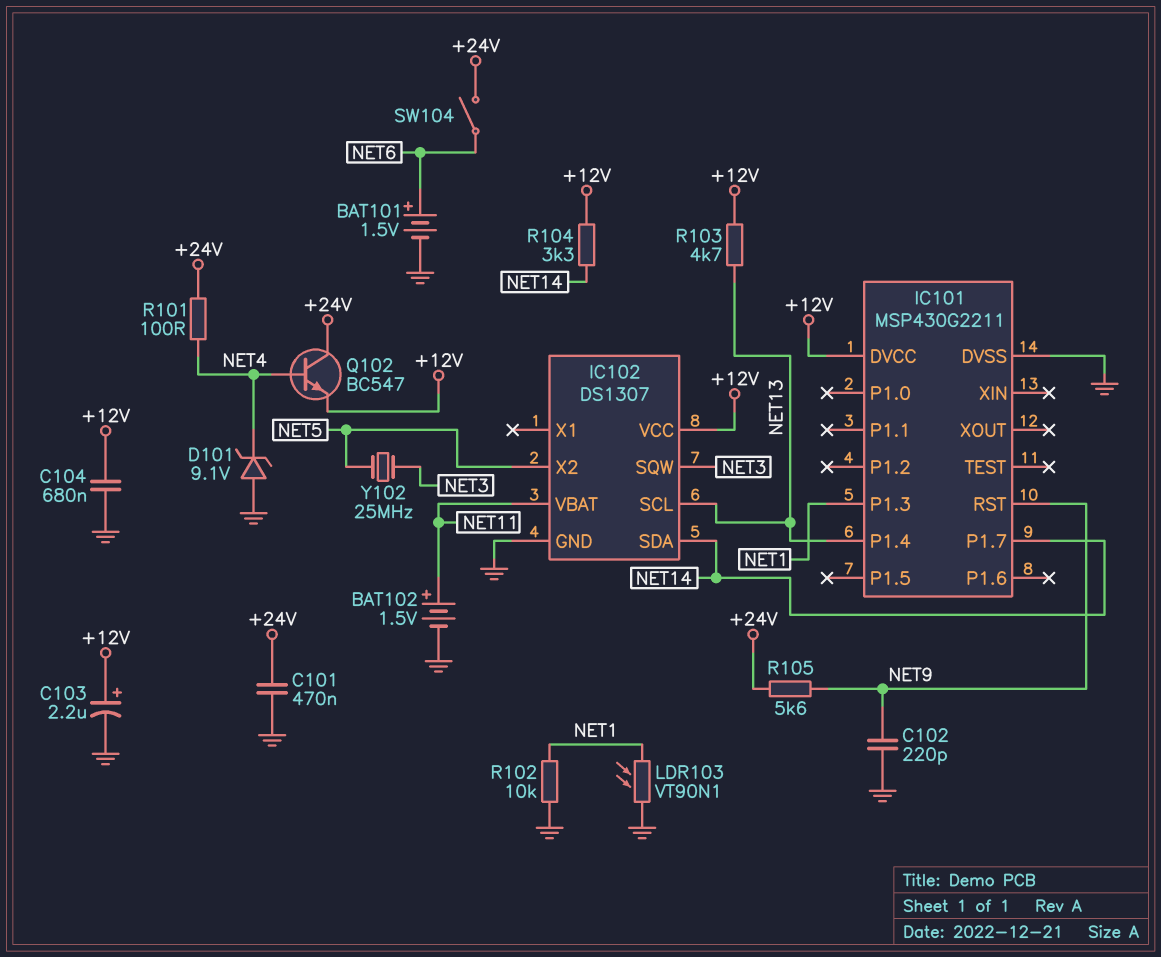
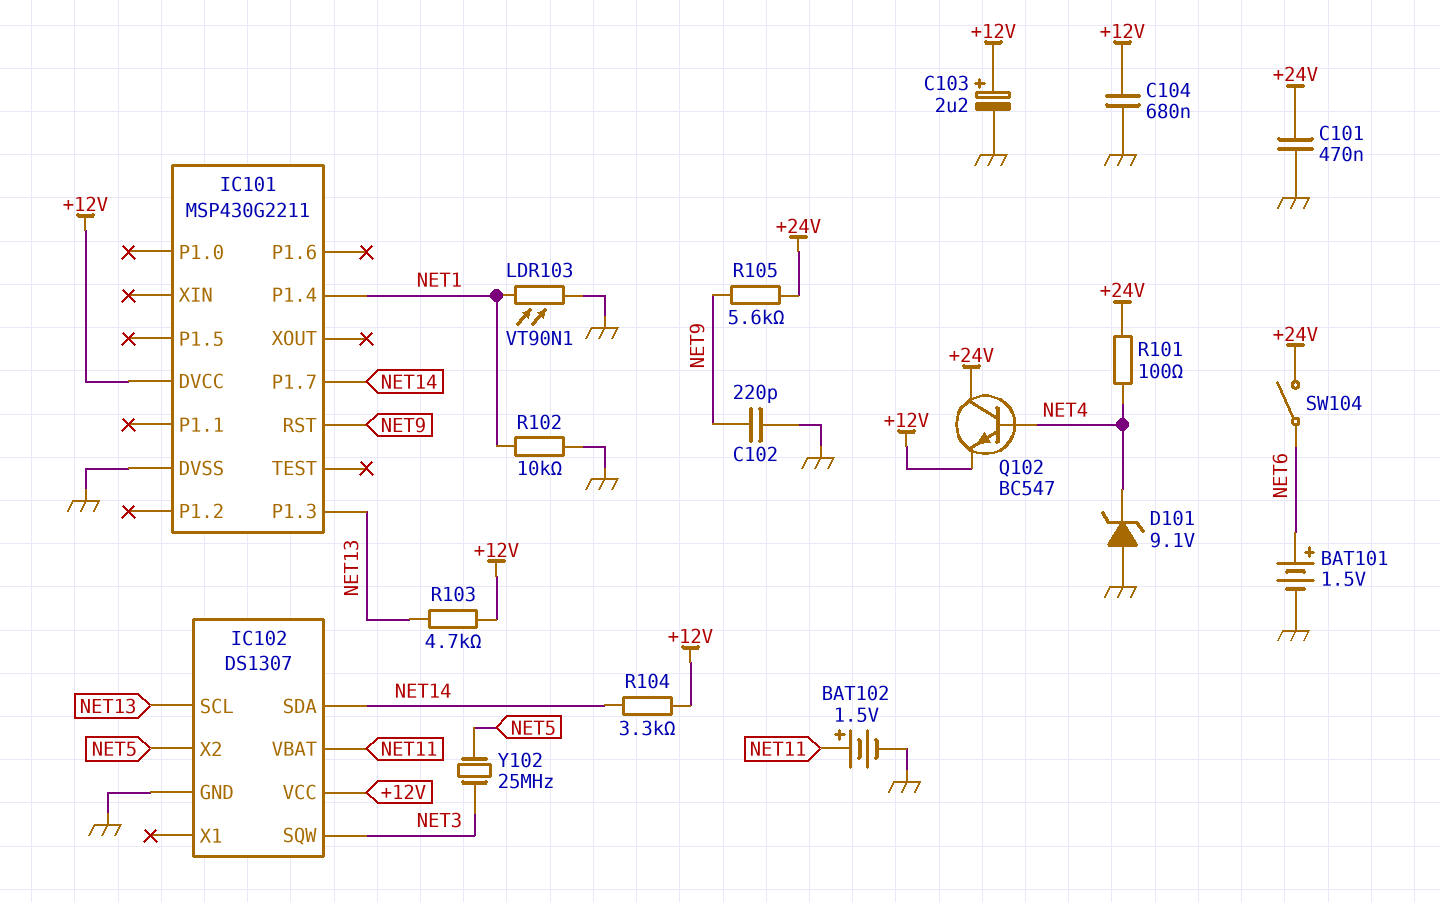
IC101 pin P1.3: NET1 -> NET13
IC101 pin P1.4: NET13 -> NET1

